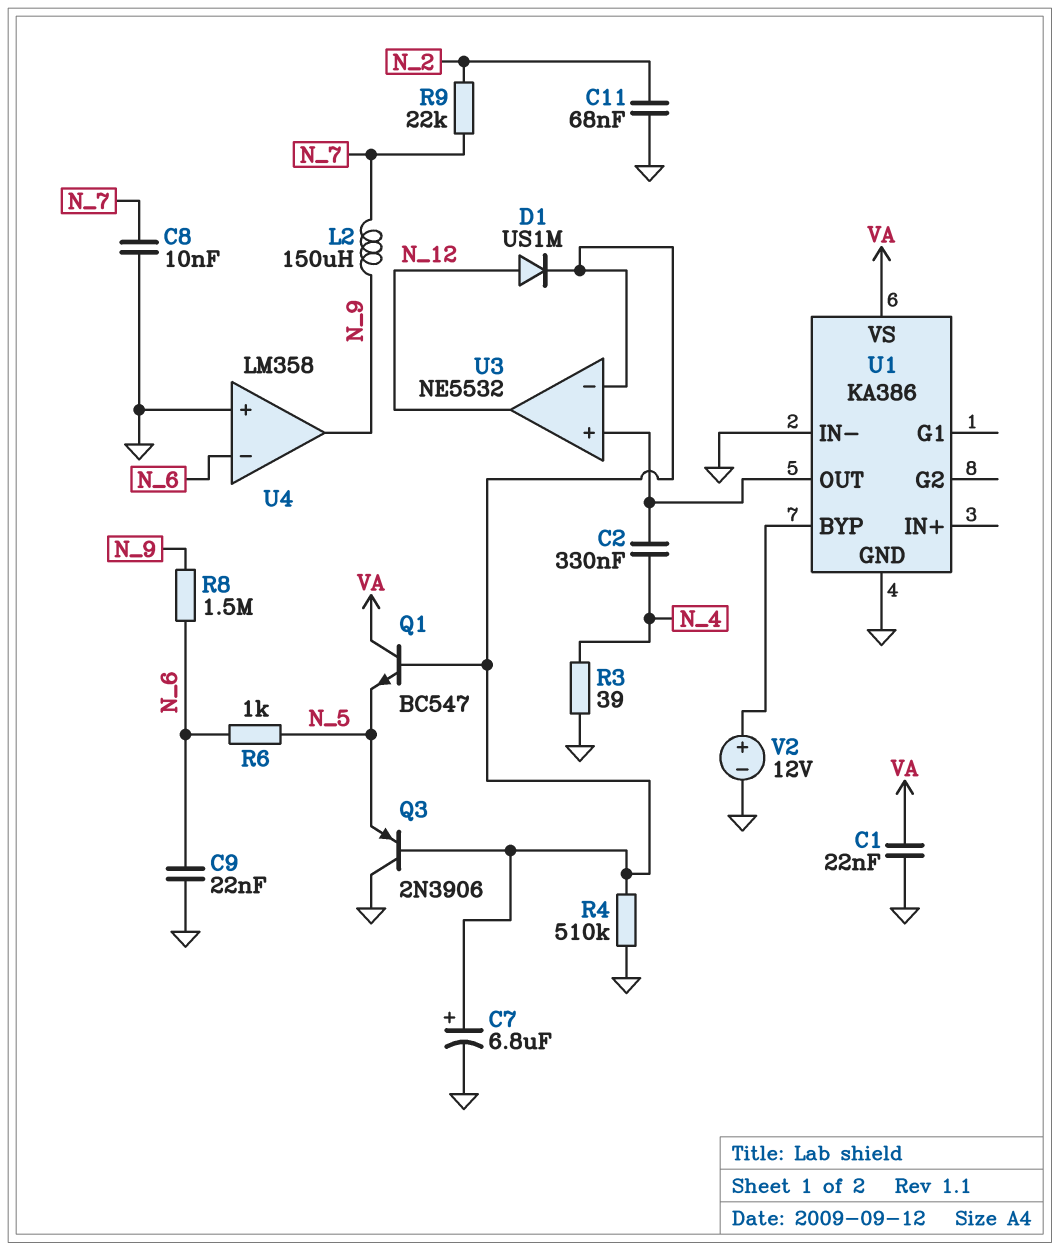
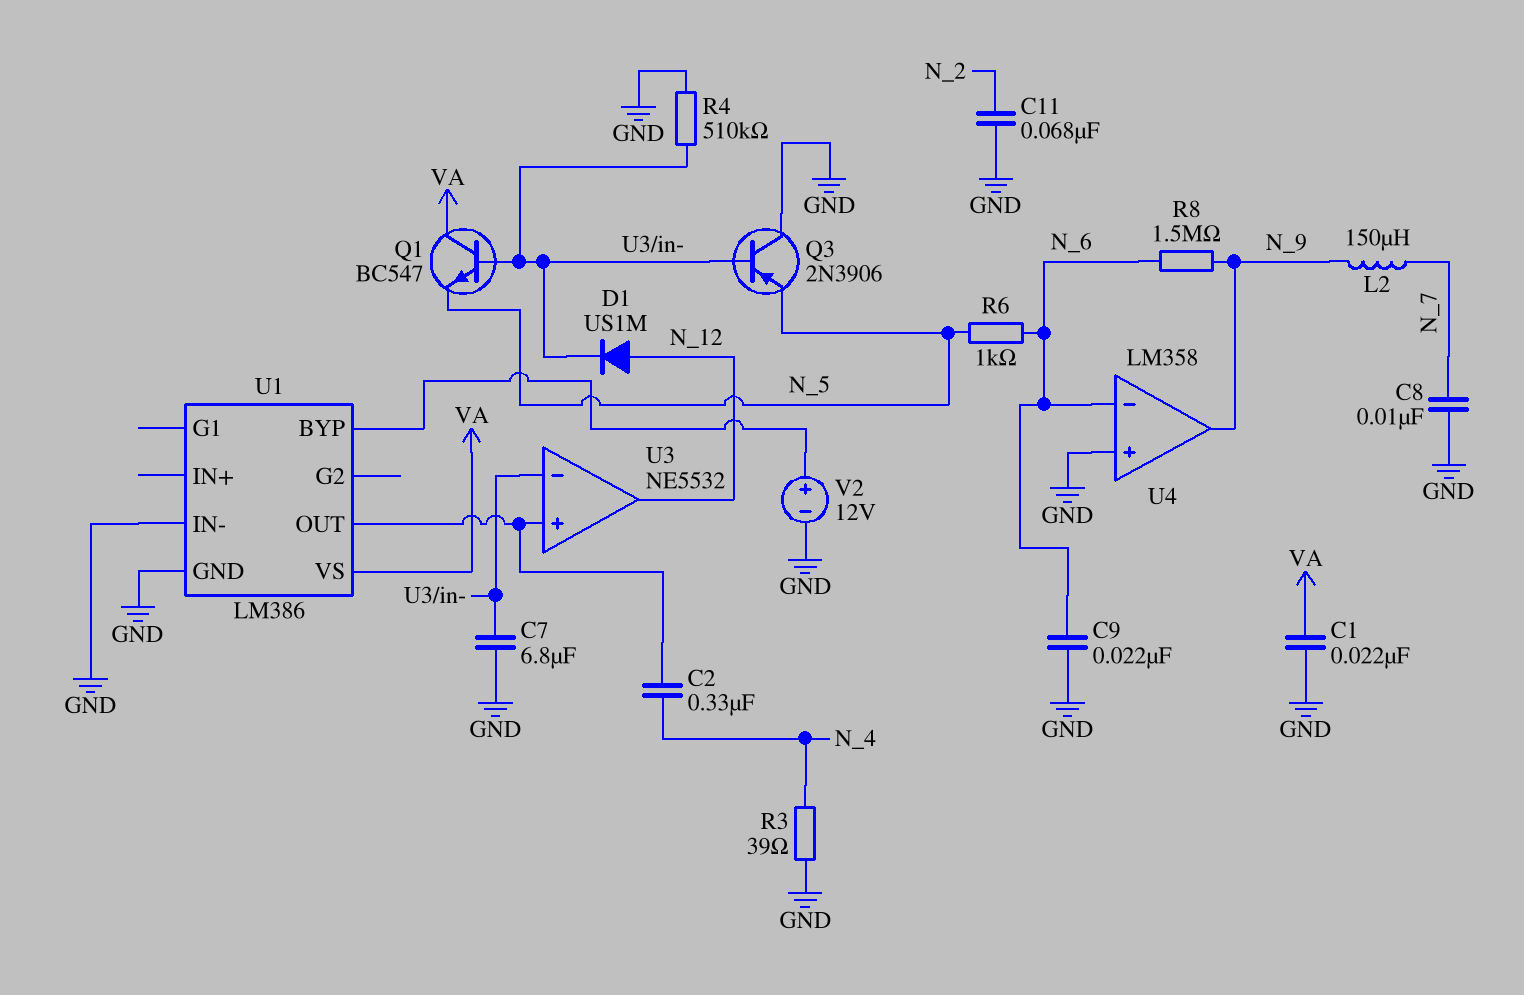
C7: 6.8uF (plus U3/in-, minus GND) -> 6.8uF (GND, U3/in-)
R9: 22k (N_2, N_7) -> none
U1: KA386 -> LM386

